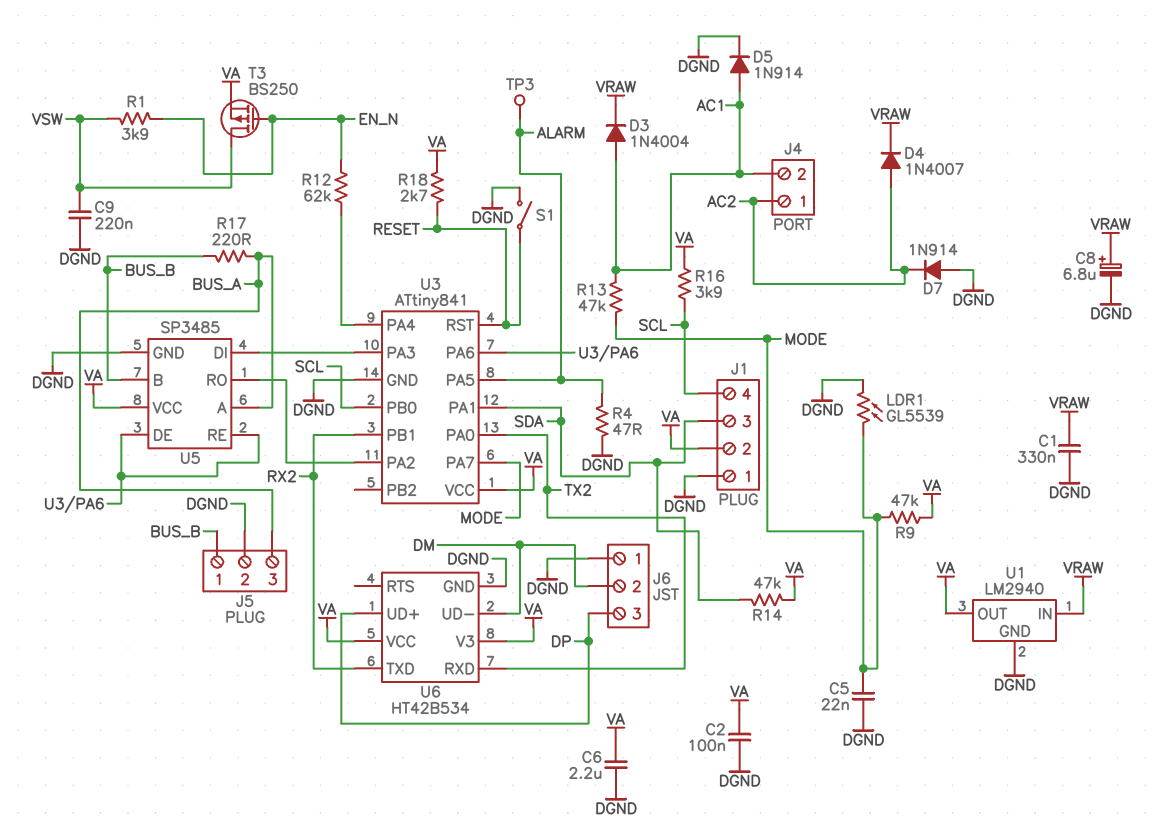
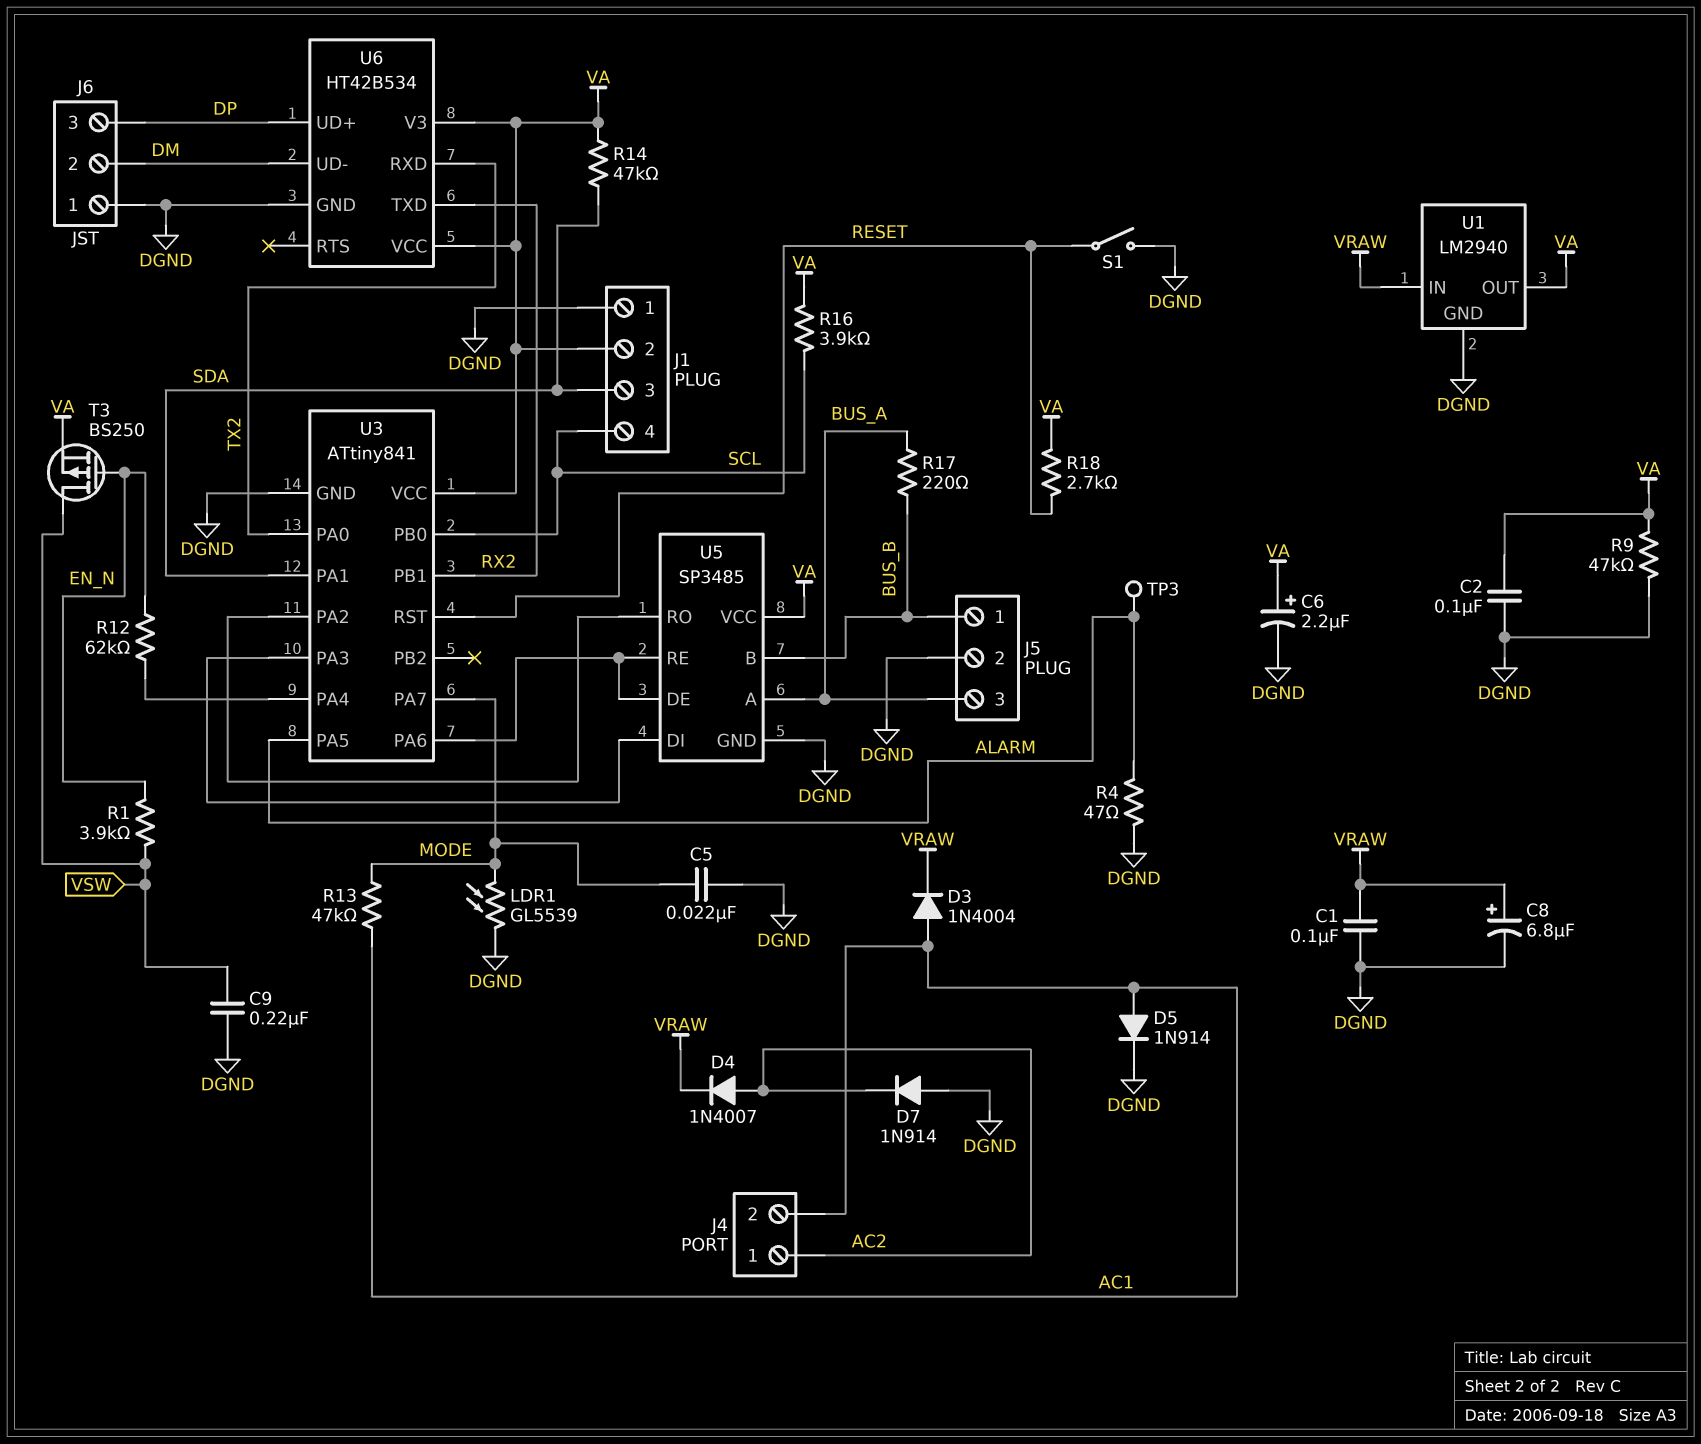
C1: 330nF (DGND, VRAW) -> 100nF (DGND, VRAW)
C6: 2.2uF (DGND, VA) -> 2.2uF (plus VA, minus DGND)
R9: 47k (MODE, VA) -> 47k (DGND, VA)

